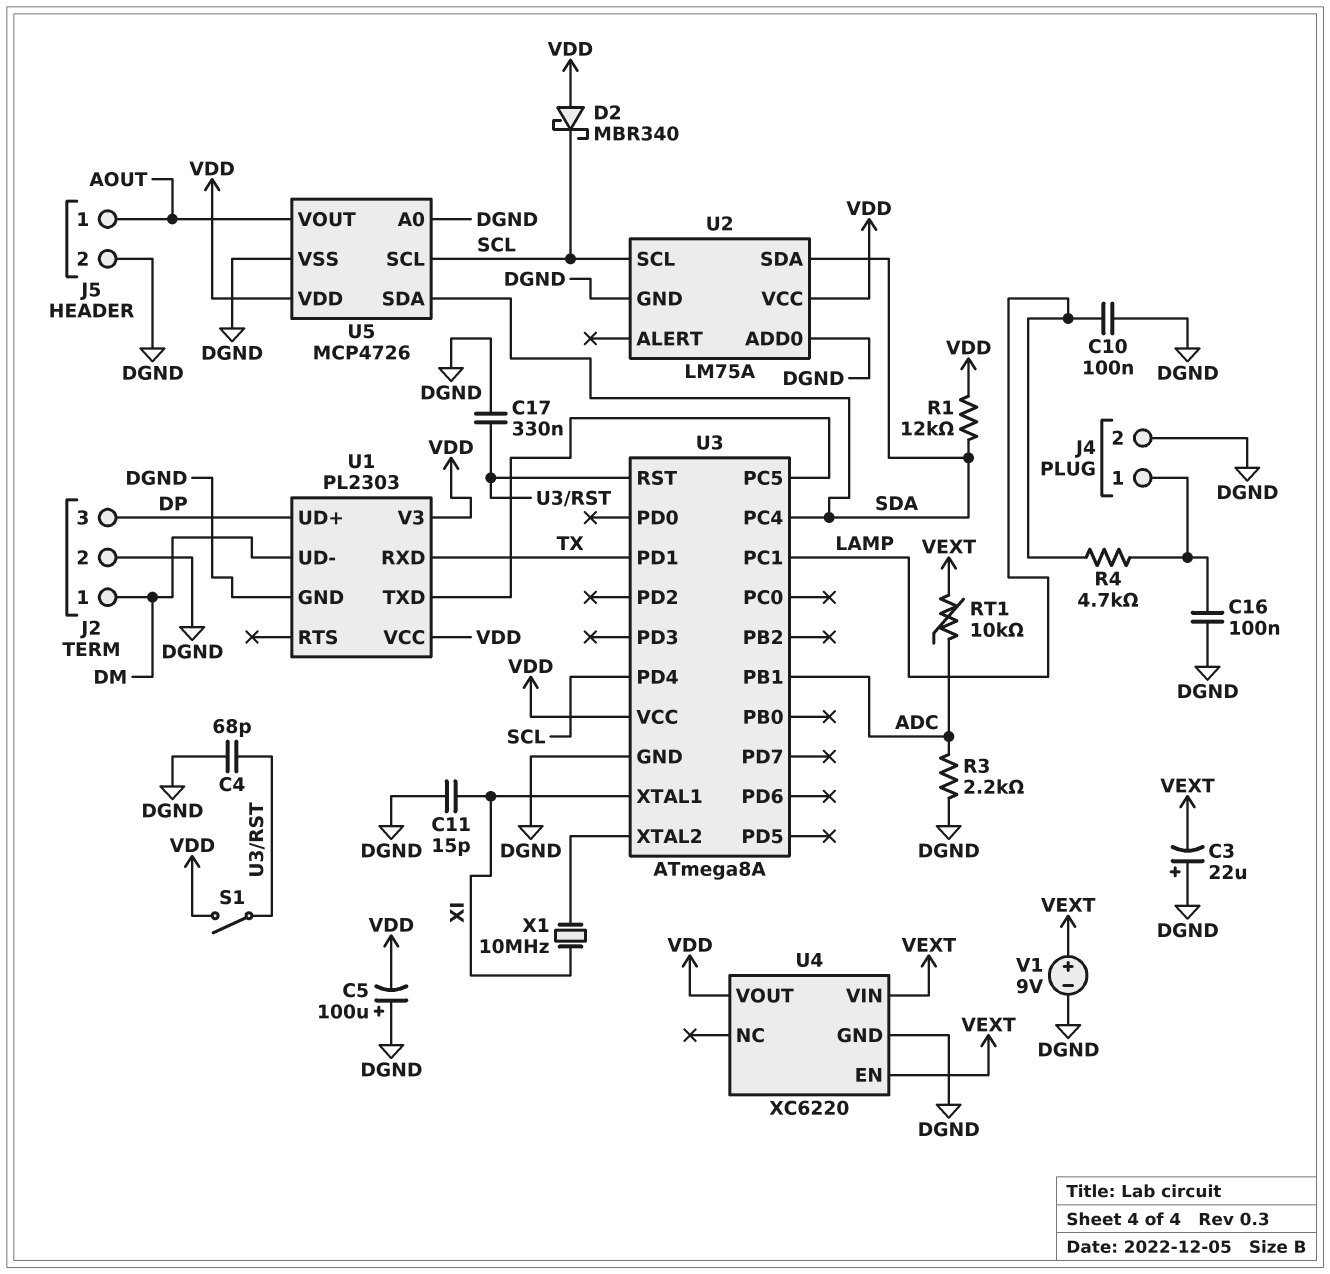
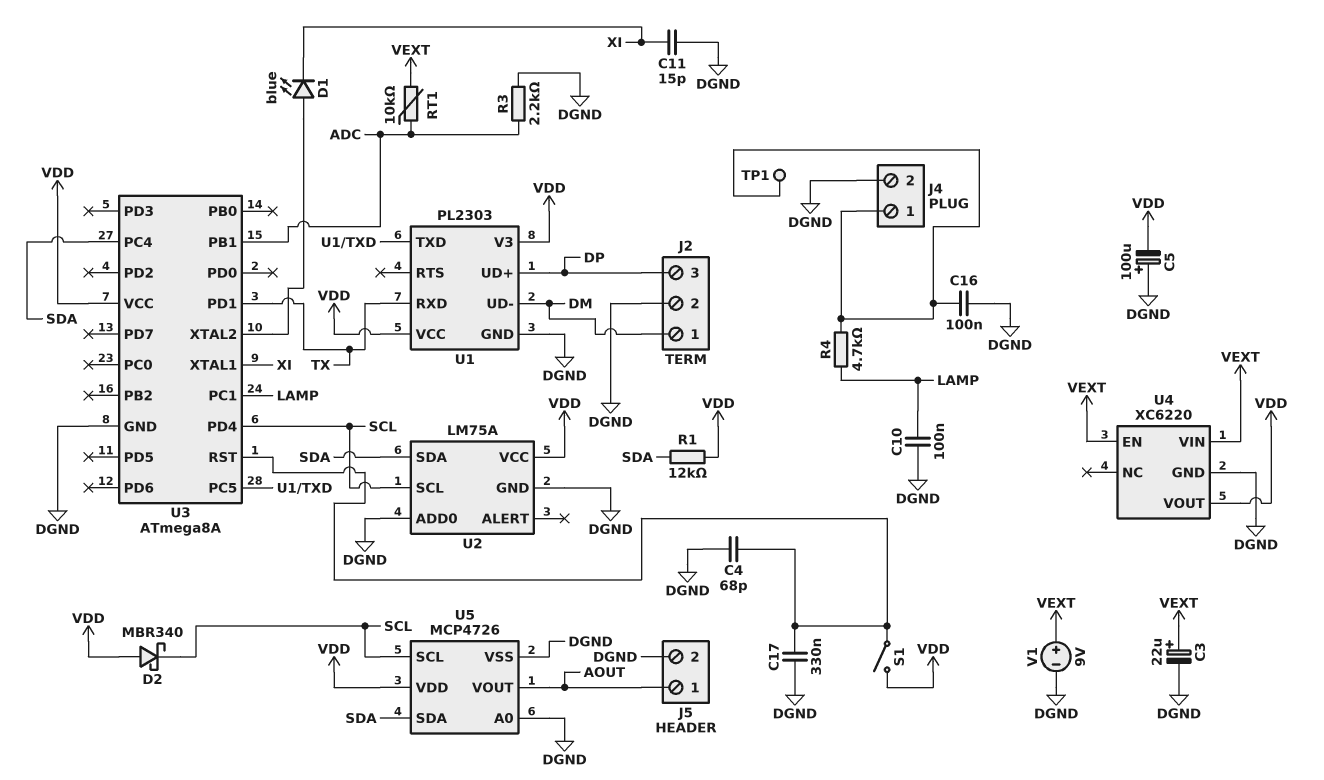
C3: 22uF (plus DGND, minus VEXT) -> 22uF (plus VEXT, minus DGND)
D1: none -> LED blue (A U3/XTAL2, K XI)
TP1: none -> test point (J4/1)
X1: 10MHz (U3/XTAL2, XI) -> none

